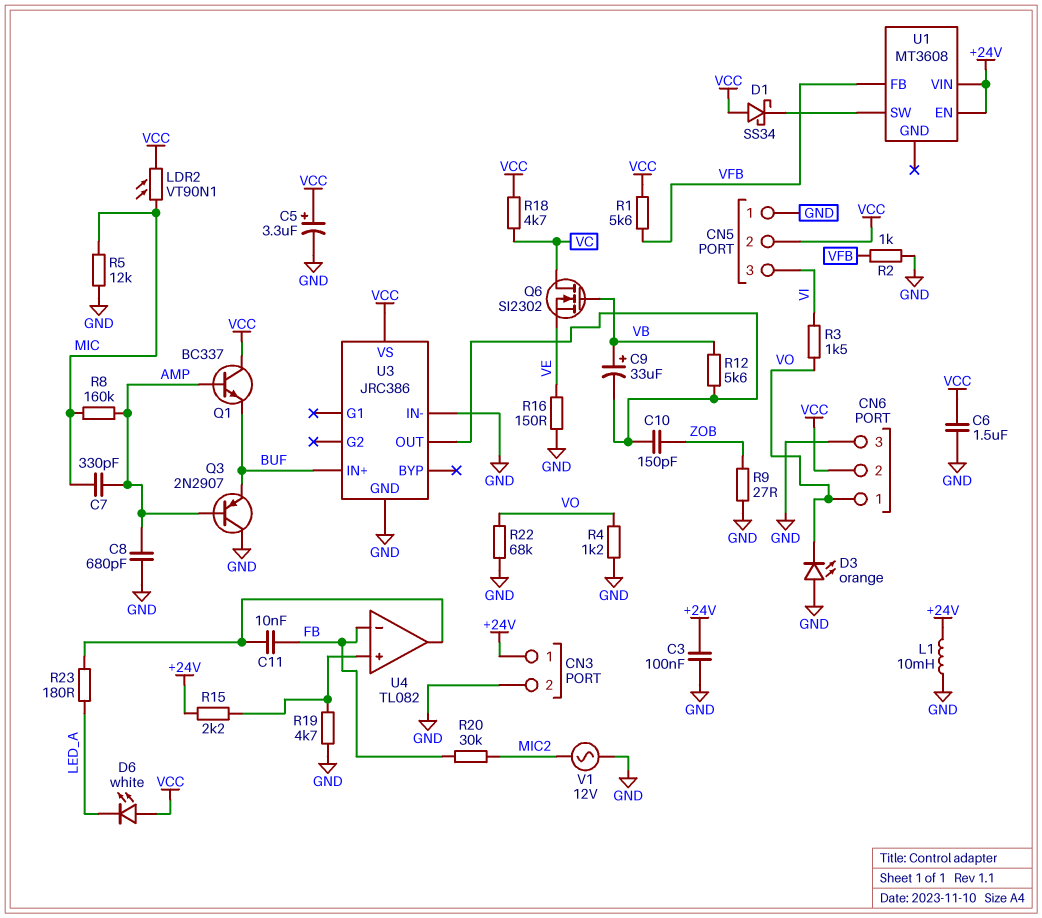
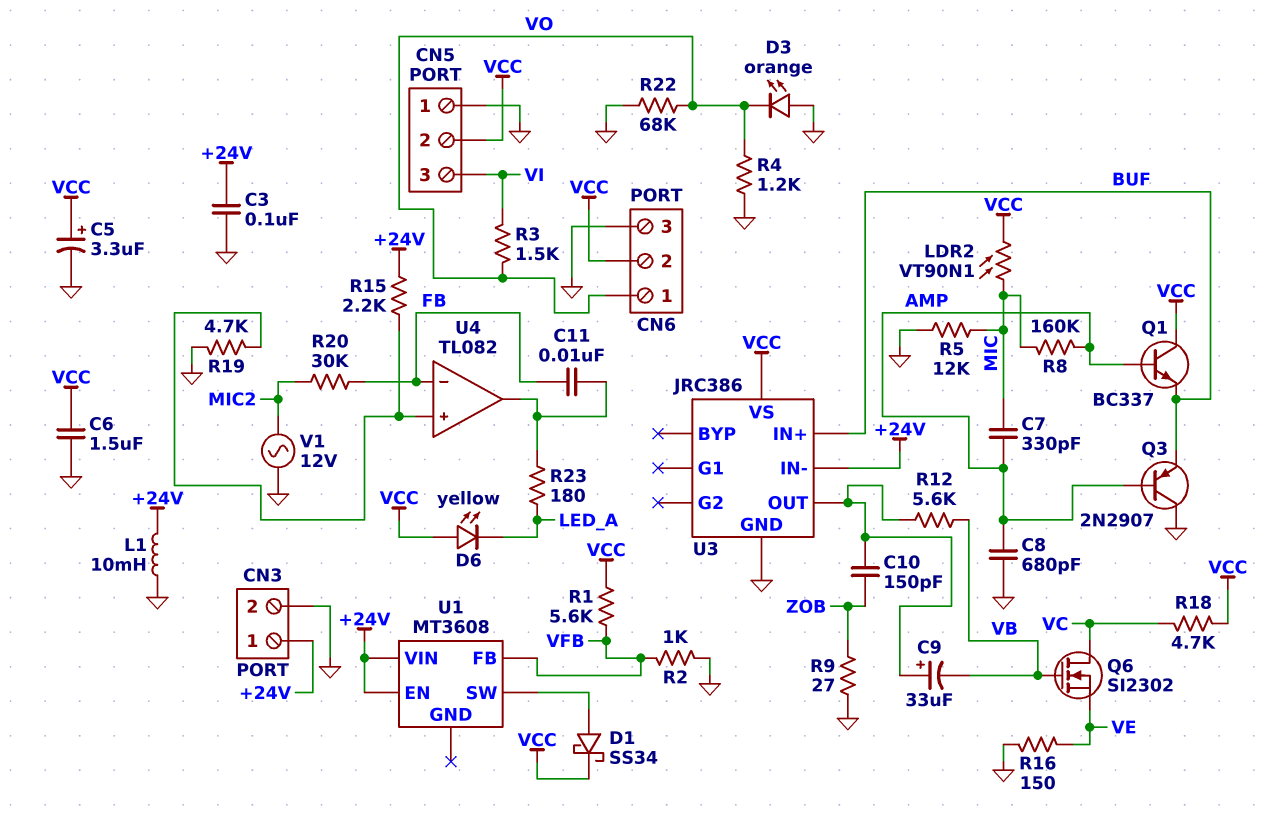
C9: 33uF (plus VB, minus U3/OUT) -> 33uF (plus U3/OUT, minus VB)
D1: schottky SS34 (A VCC, K U1/SW) -> schottky SS34 (A U1/SW, K VCC)
D6: LED white (A VCC, K LED_A) -> LED yellow (A VCC, K LED_A)
U3 pin IN-: GND -> +24V

